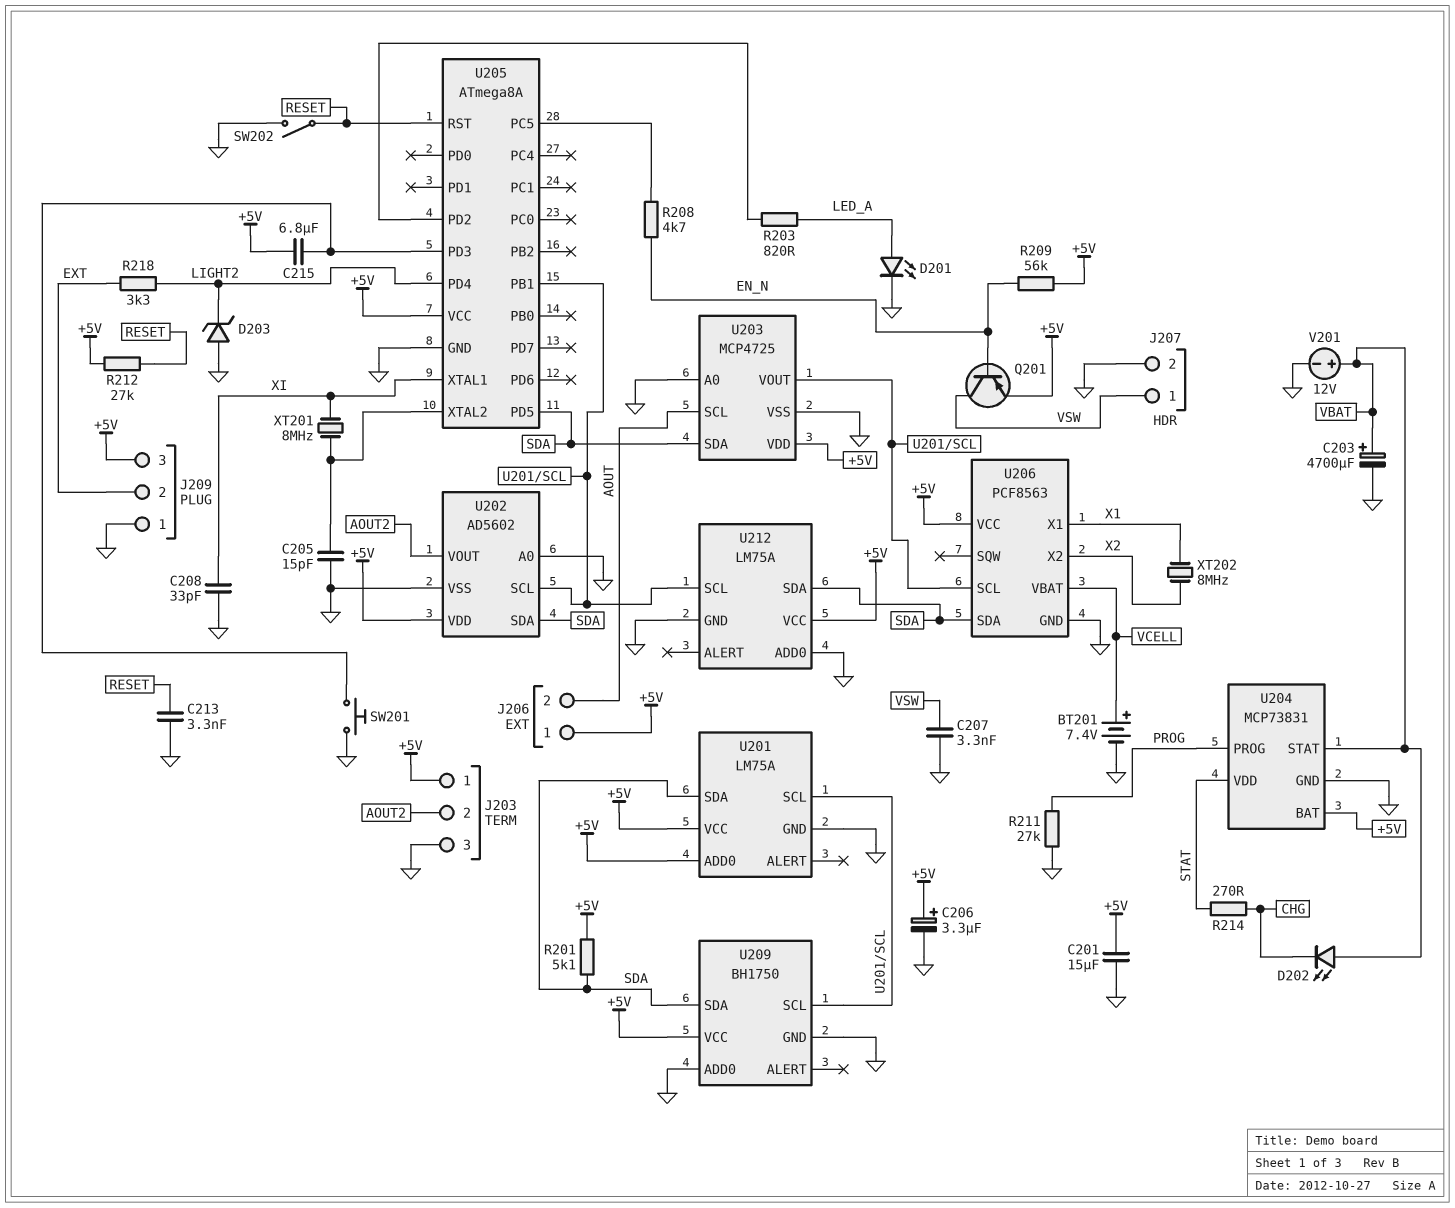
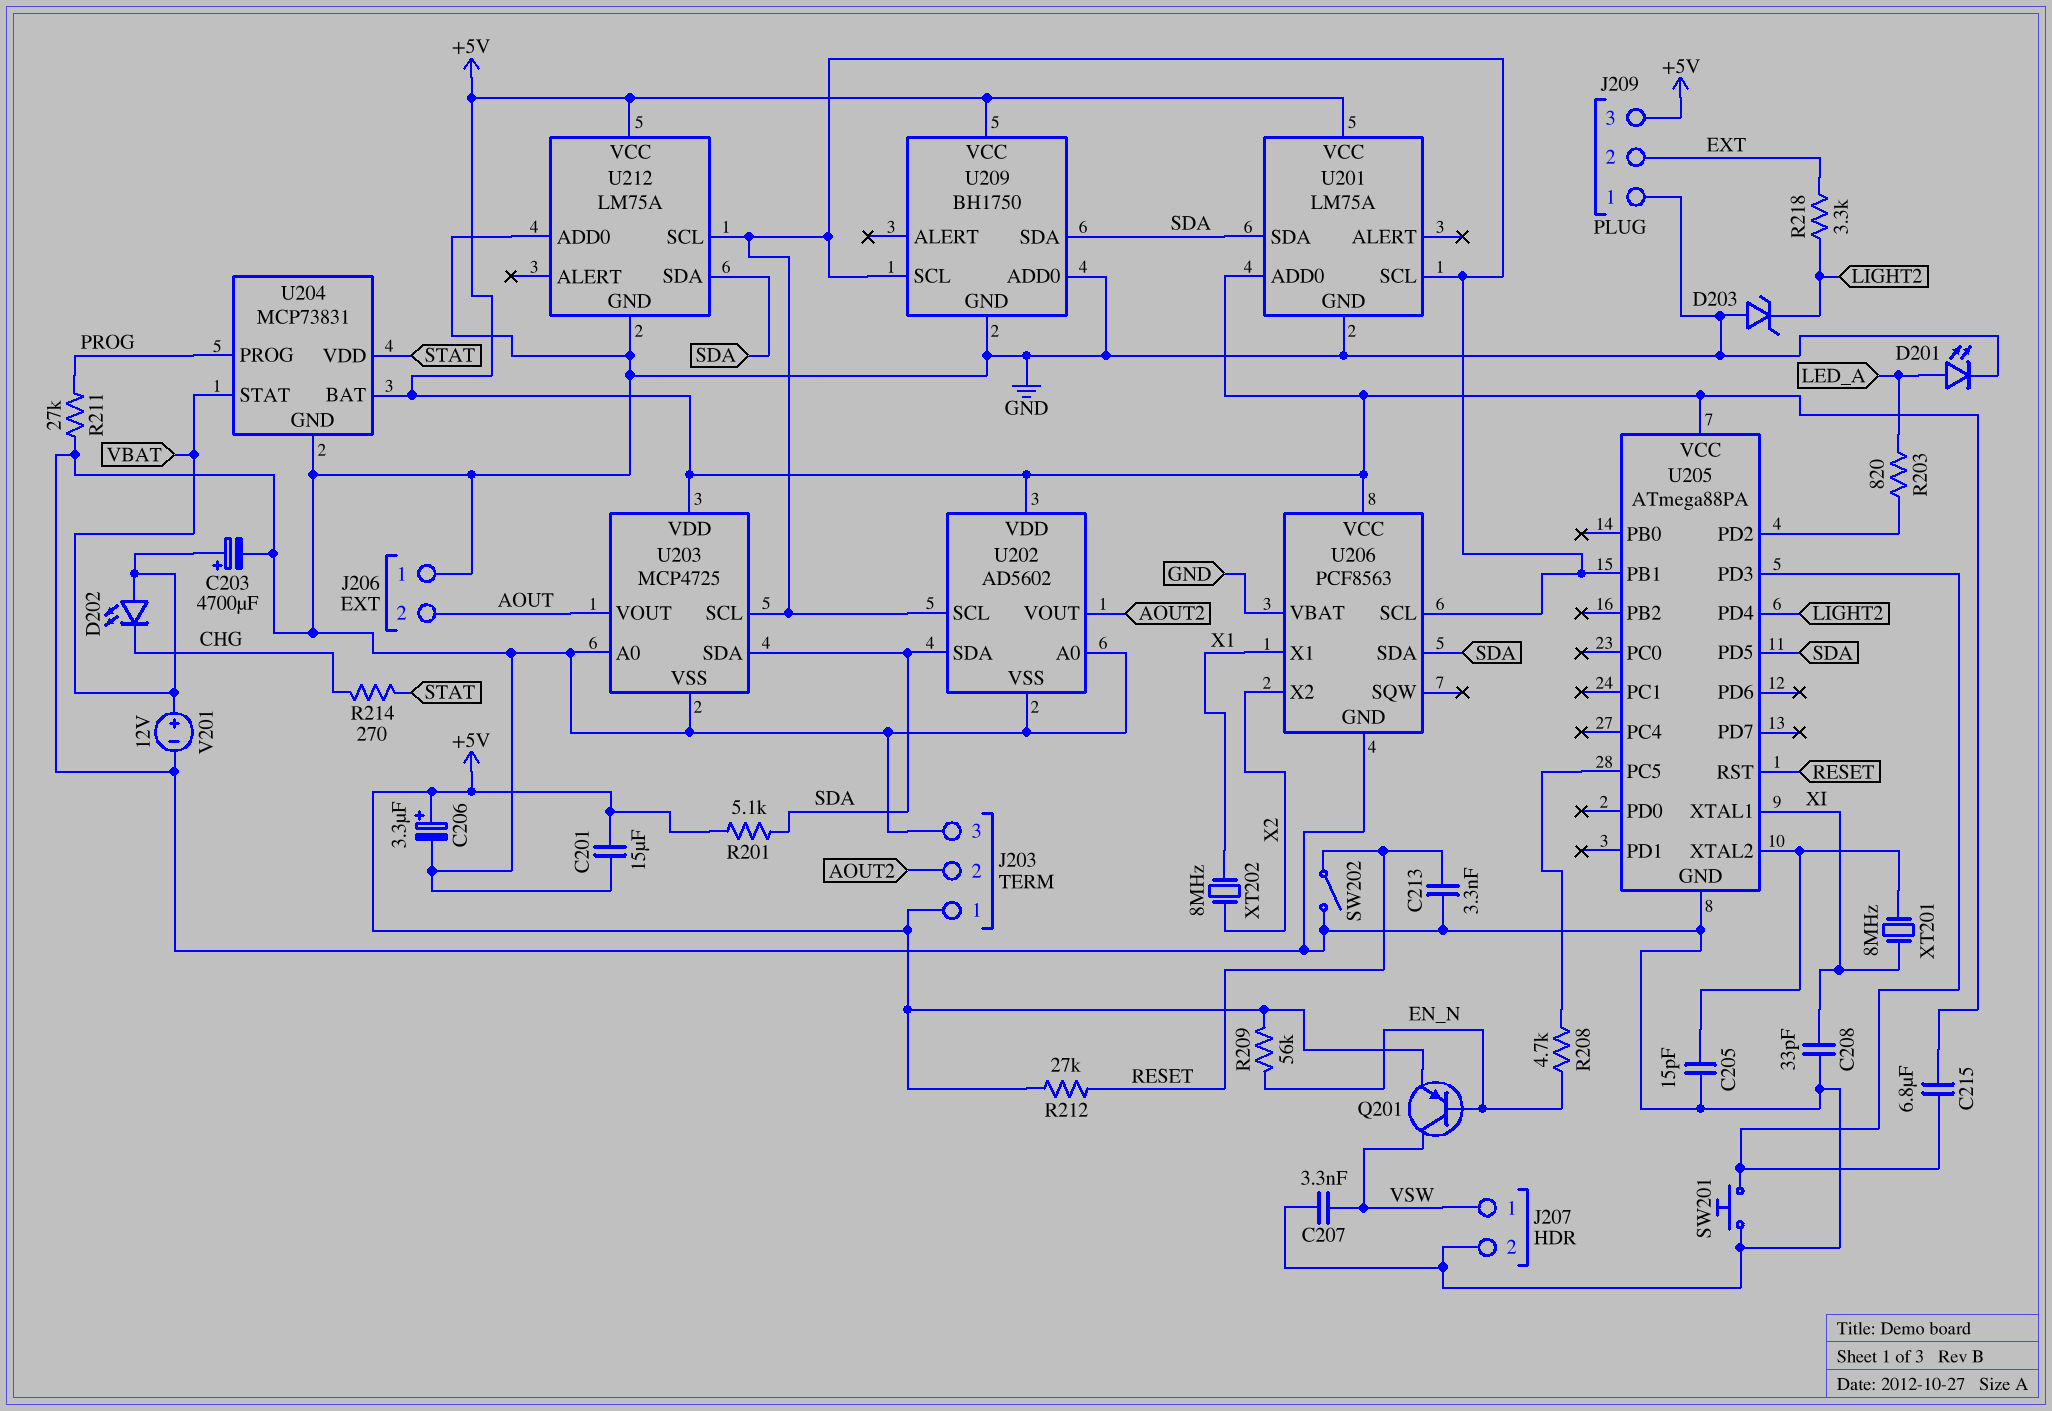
BT201: 7.4V (plus VCELL, minus GND) -> none
J206 pin 1: +5V -> GND
U203 pin SCL: AOUT -> U201/SCL
U203 pin VOUT: U201/SCL -> AOUT
U205: ATmega8A -> ATmega88PA
U206 pin VBAT: VCELL -> GND

